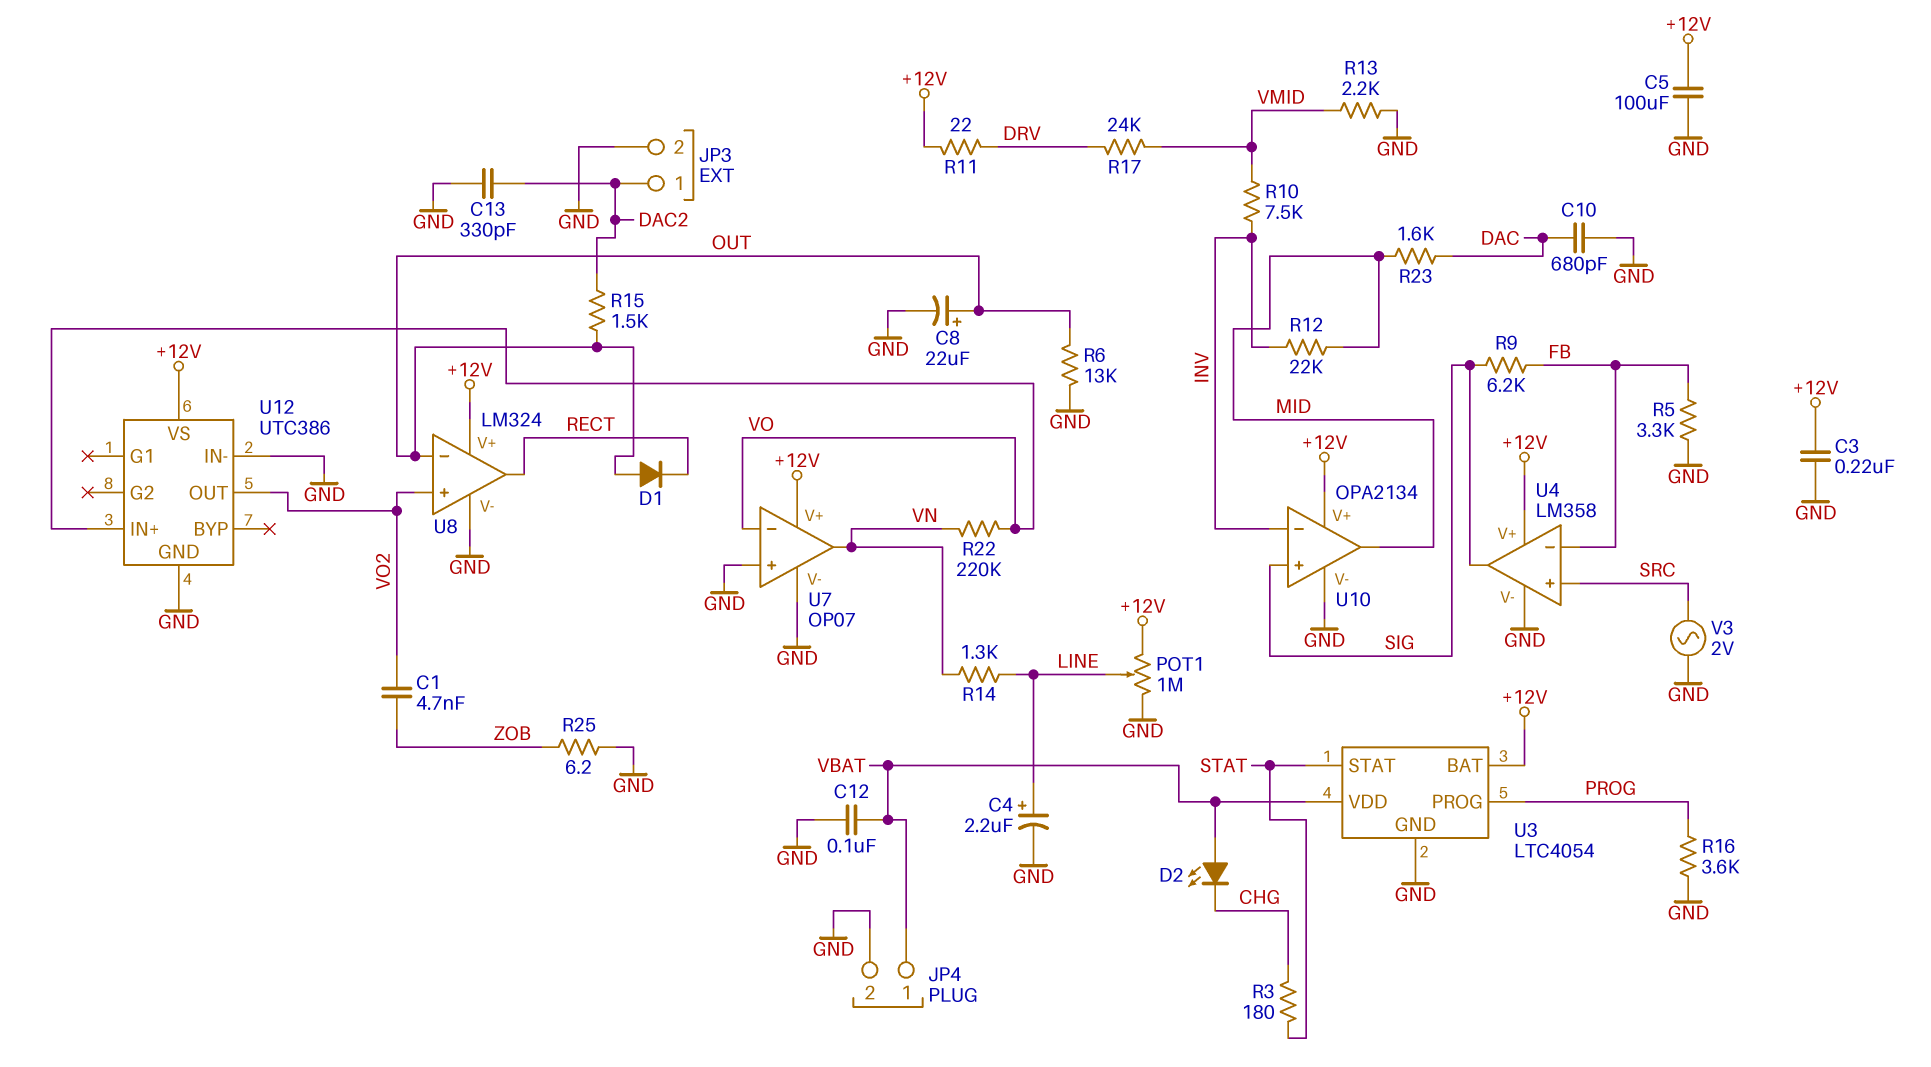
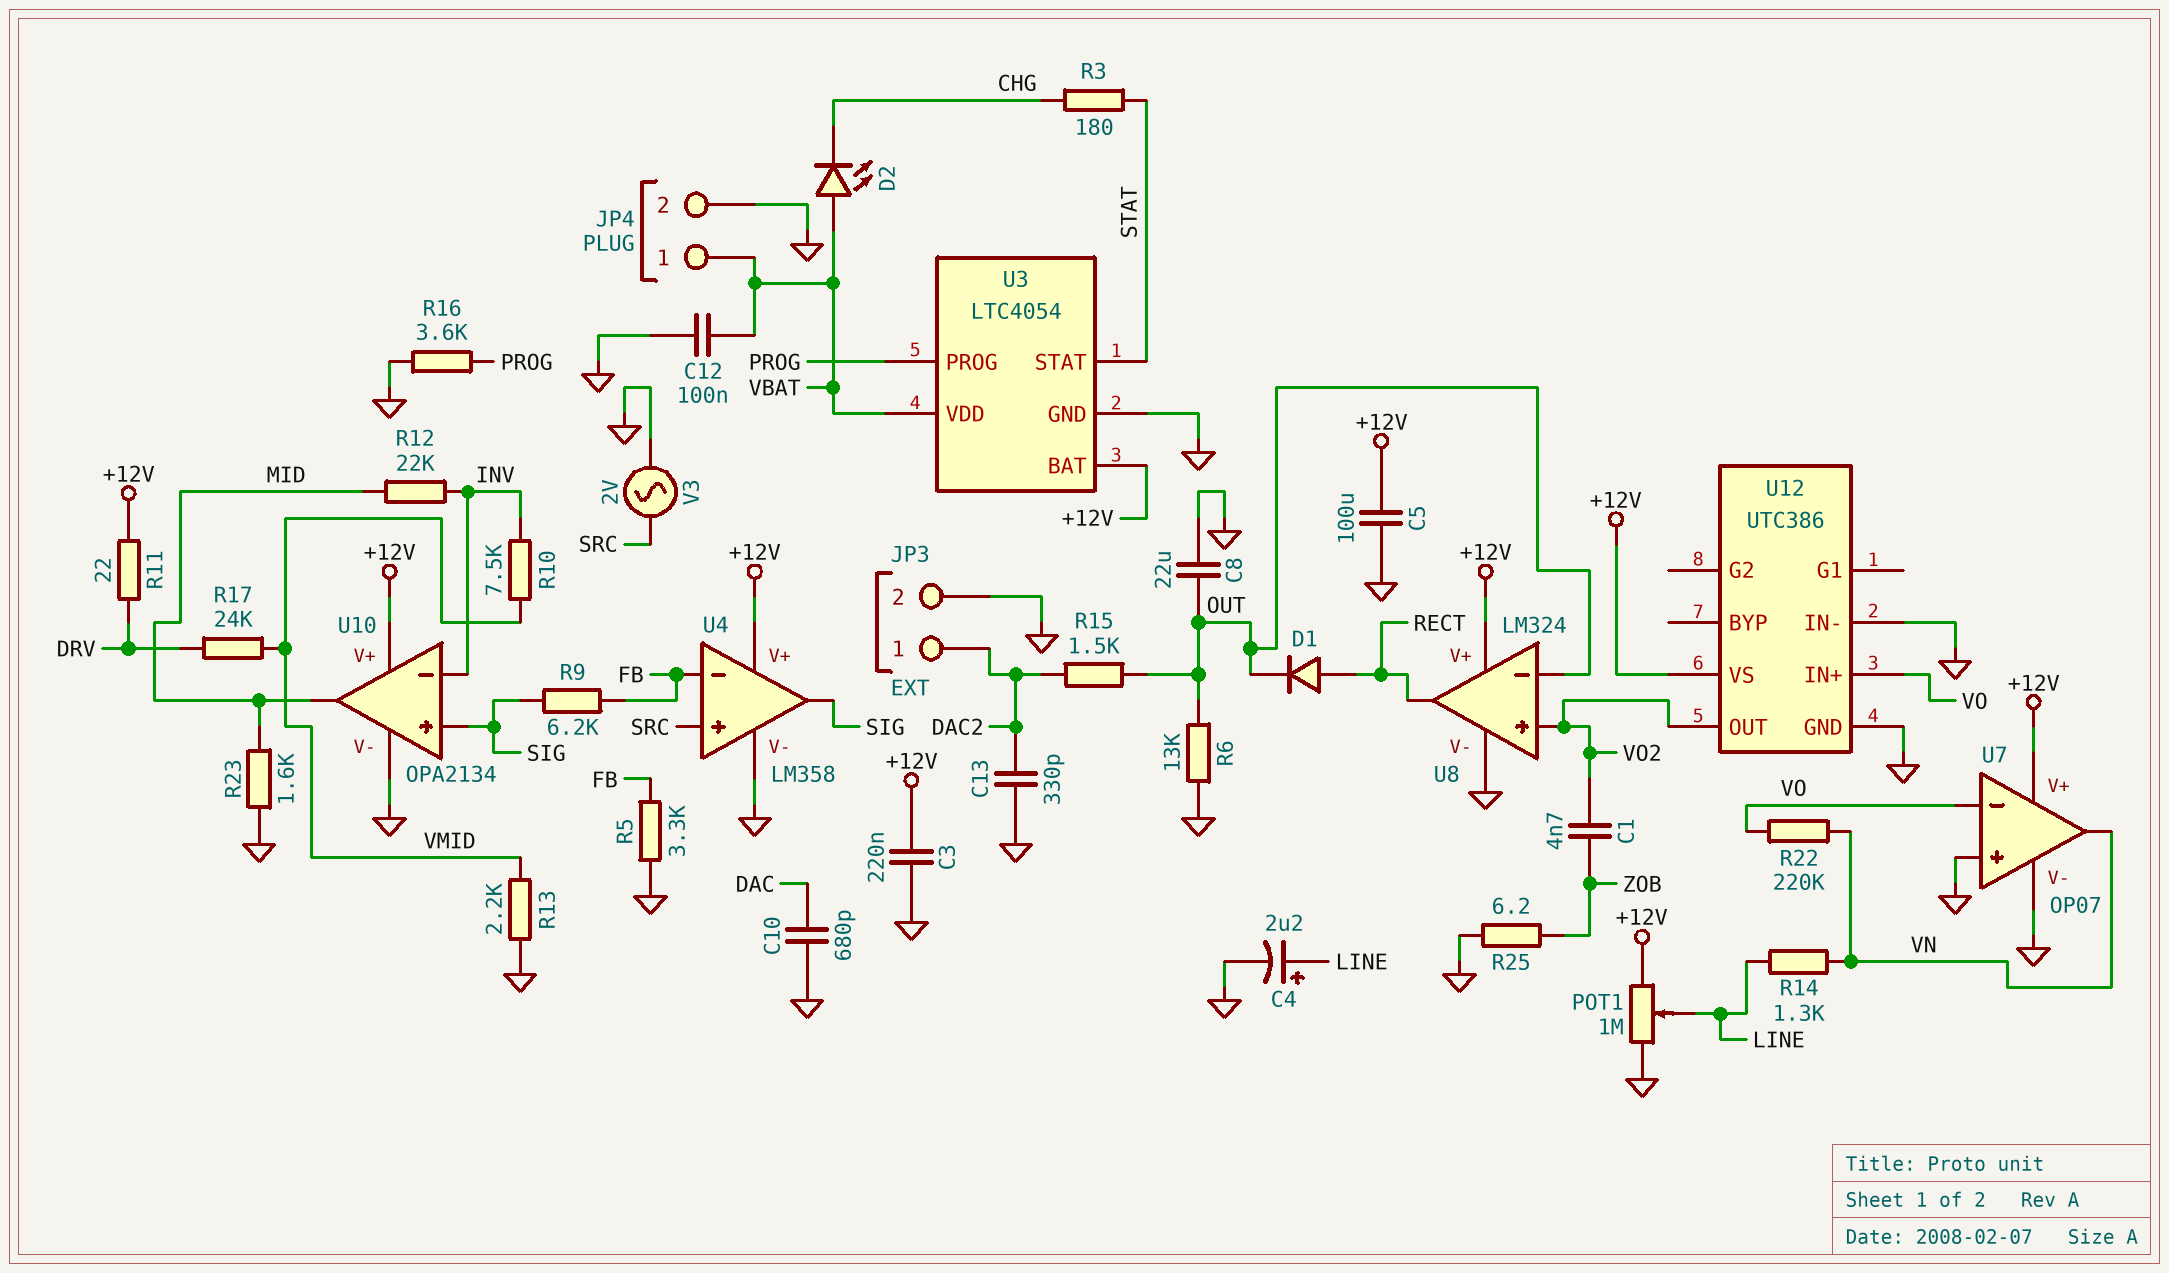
C8: 22uF (plus OUT, minus GND) -> 22uF (GND, OUT)
D1: diode (A OUT, K RECT) -> diode (A RECT, K OUT)
R23: 1.6k (DAC, MID) -> 1.6k (GND, MID)

